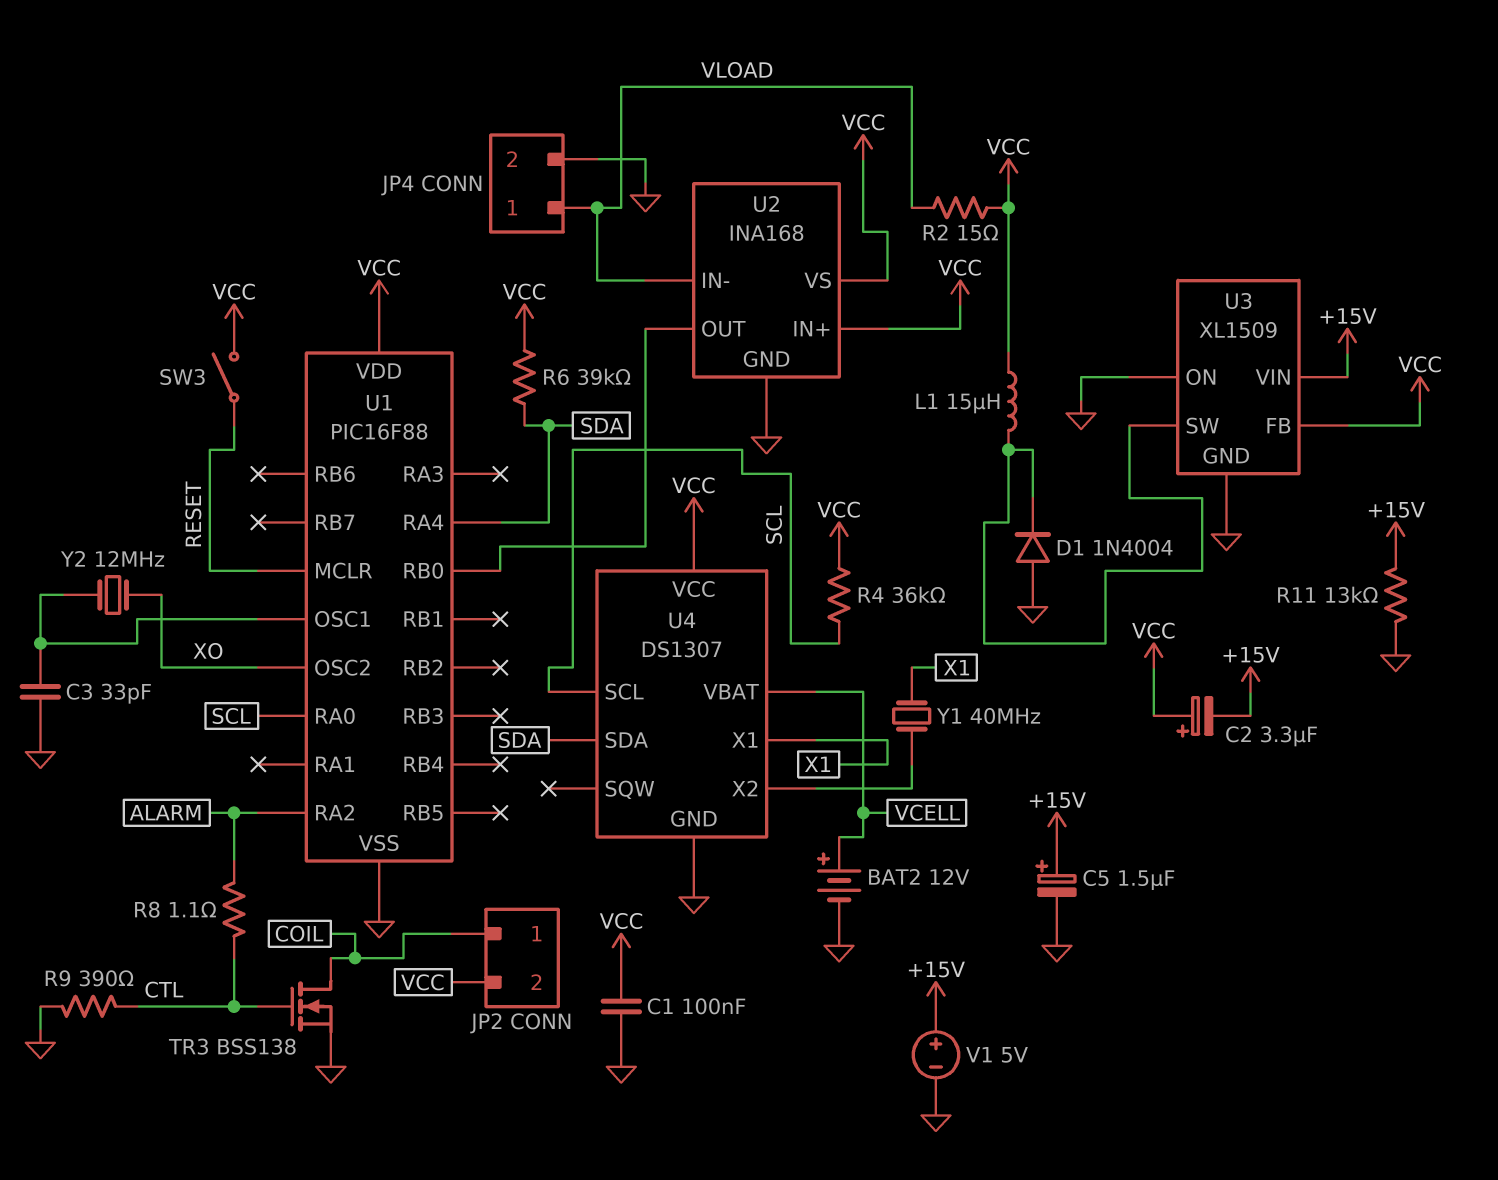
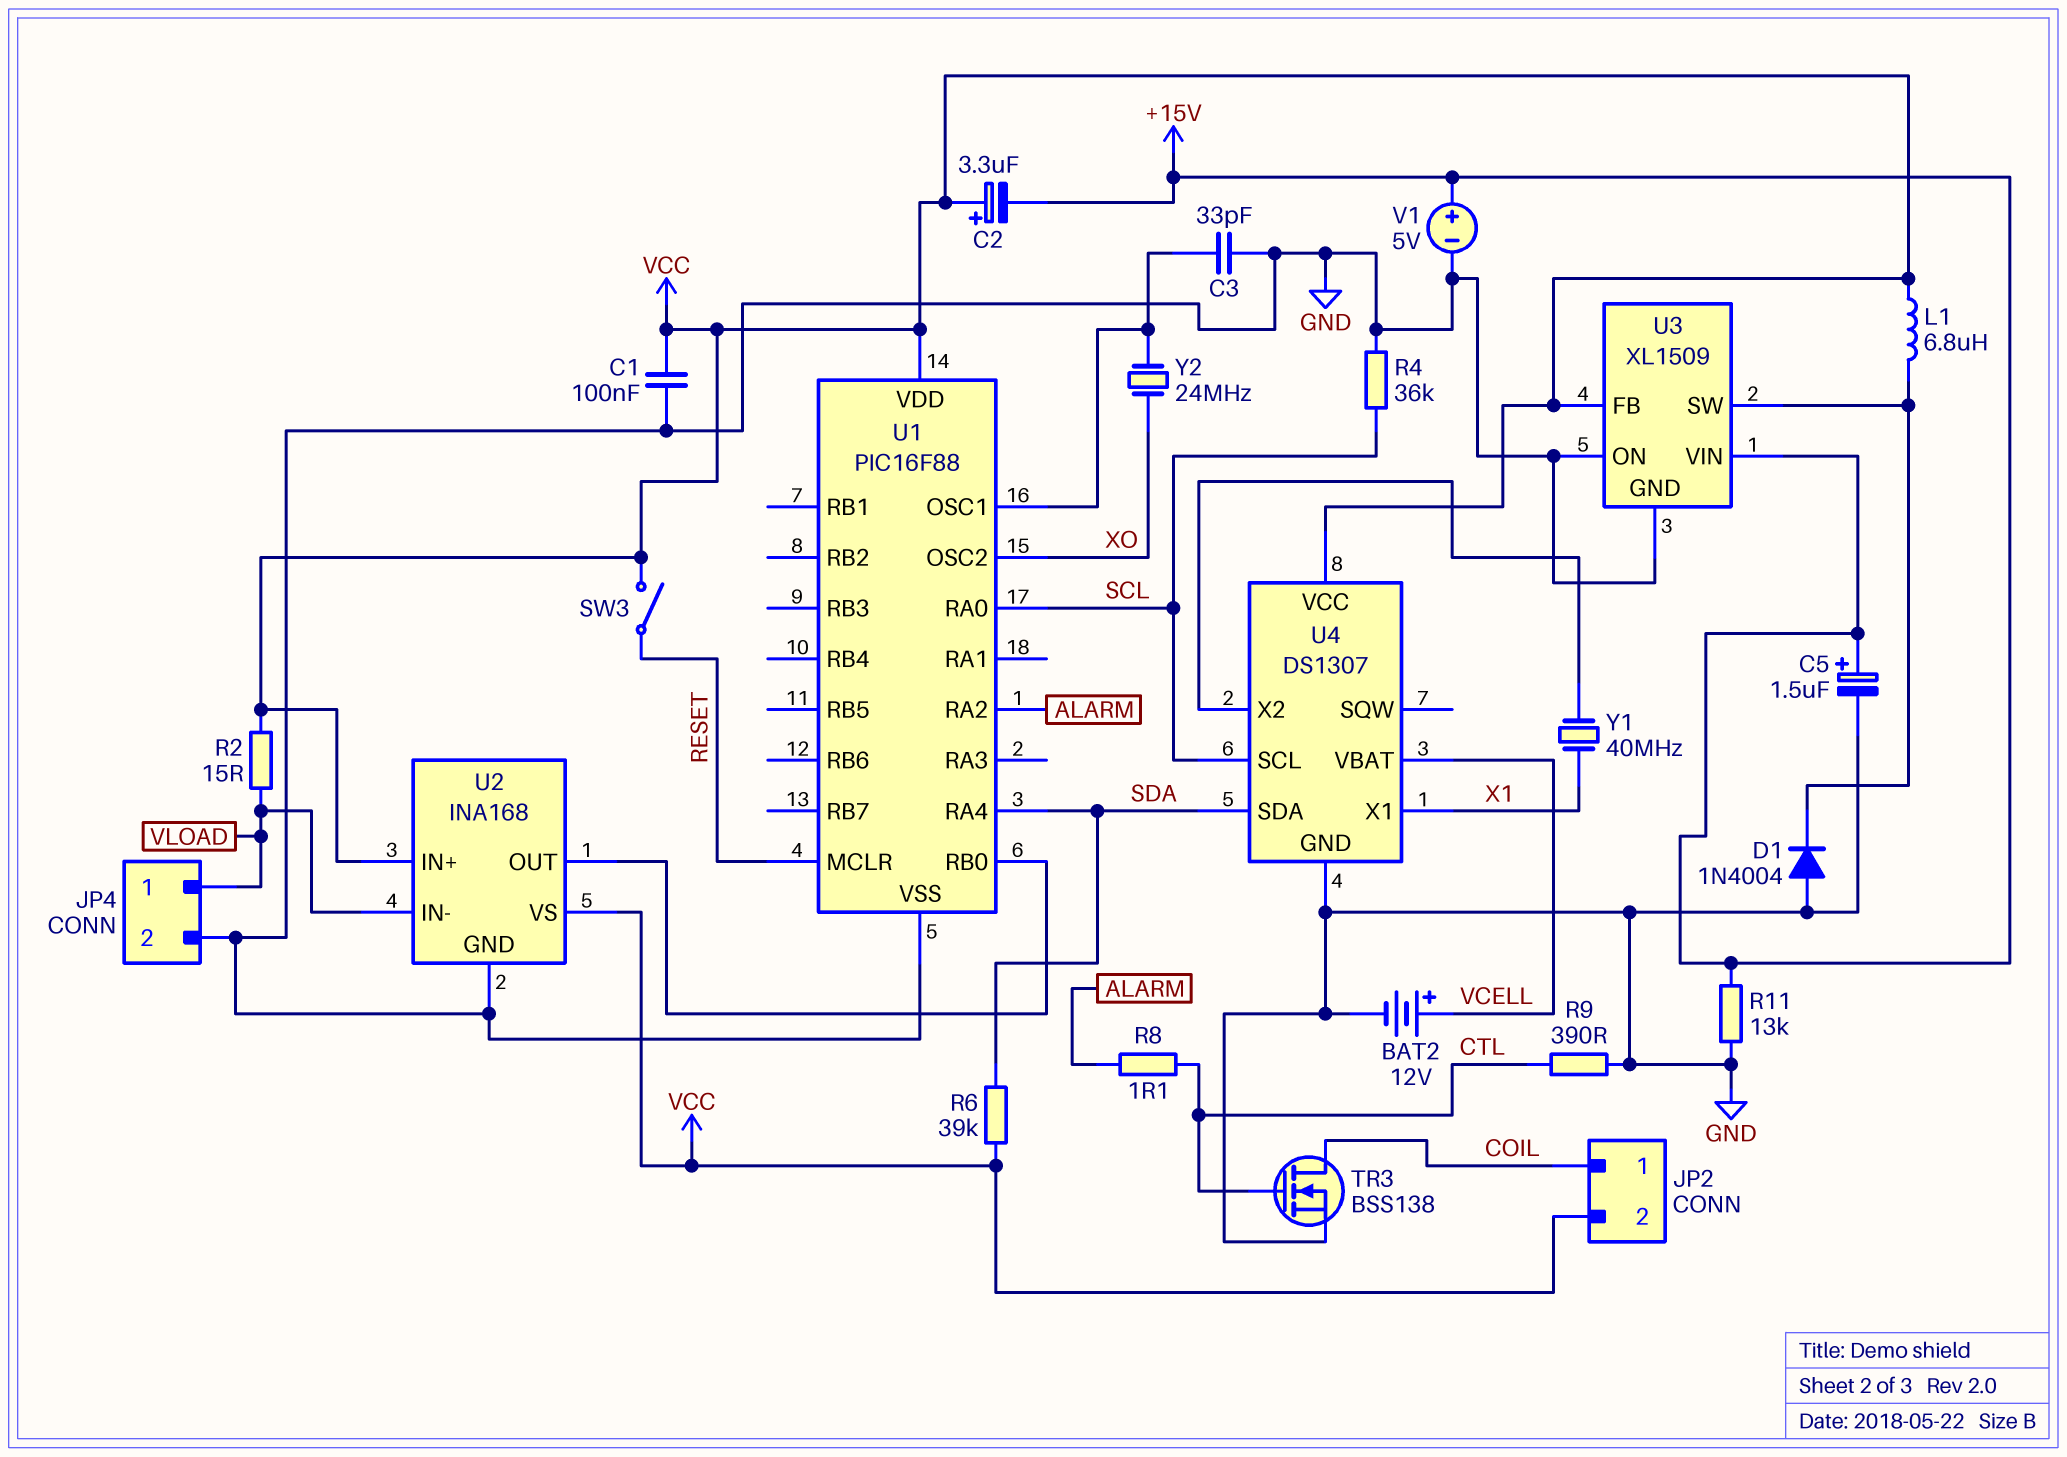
L1: 15uH (U3/SW, VCC) -> 6.8uH (U3/SW, VCC)
R4: 36k (SCL, VCC) -> 36k (GND, SCL)
Y2: 12MHz (U1/OSC1, XO) -> 24MHz (U1/OSC1, XO)

